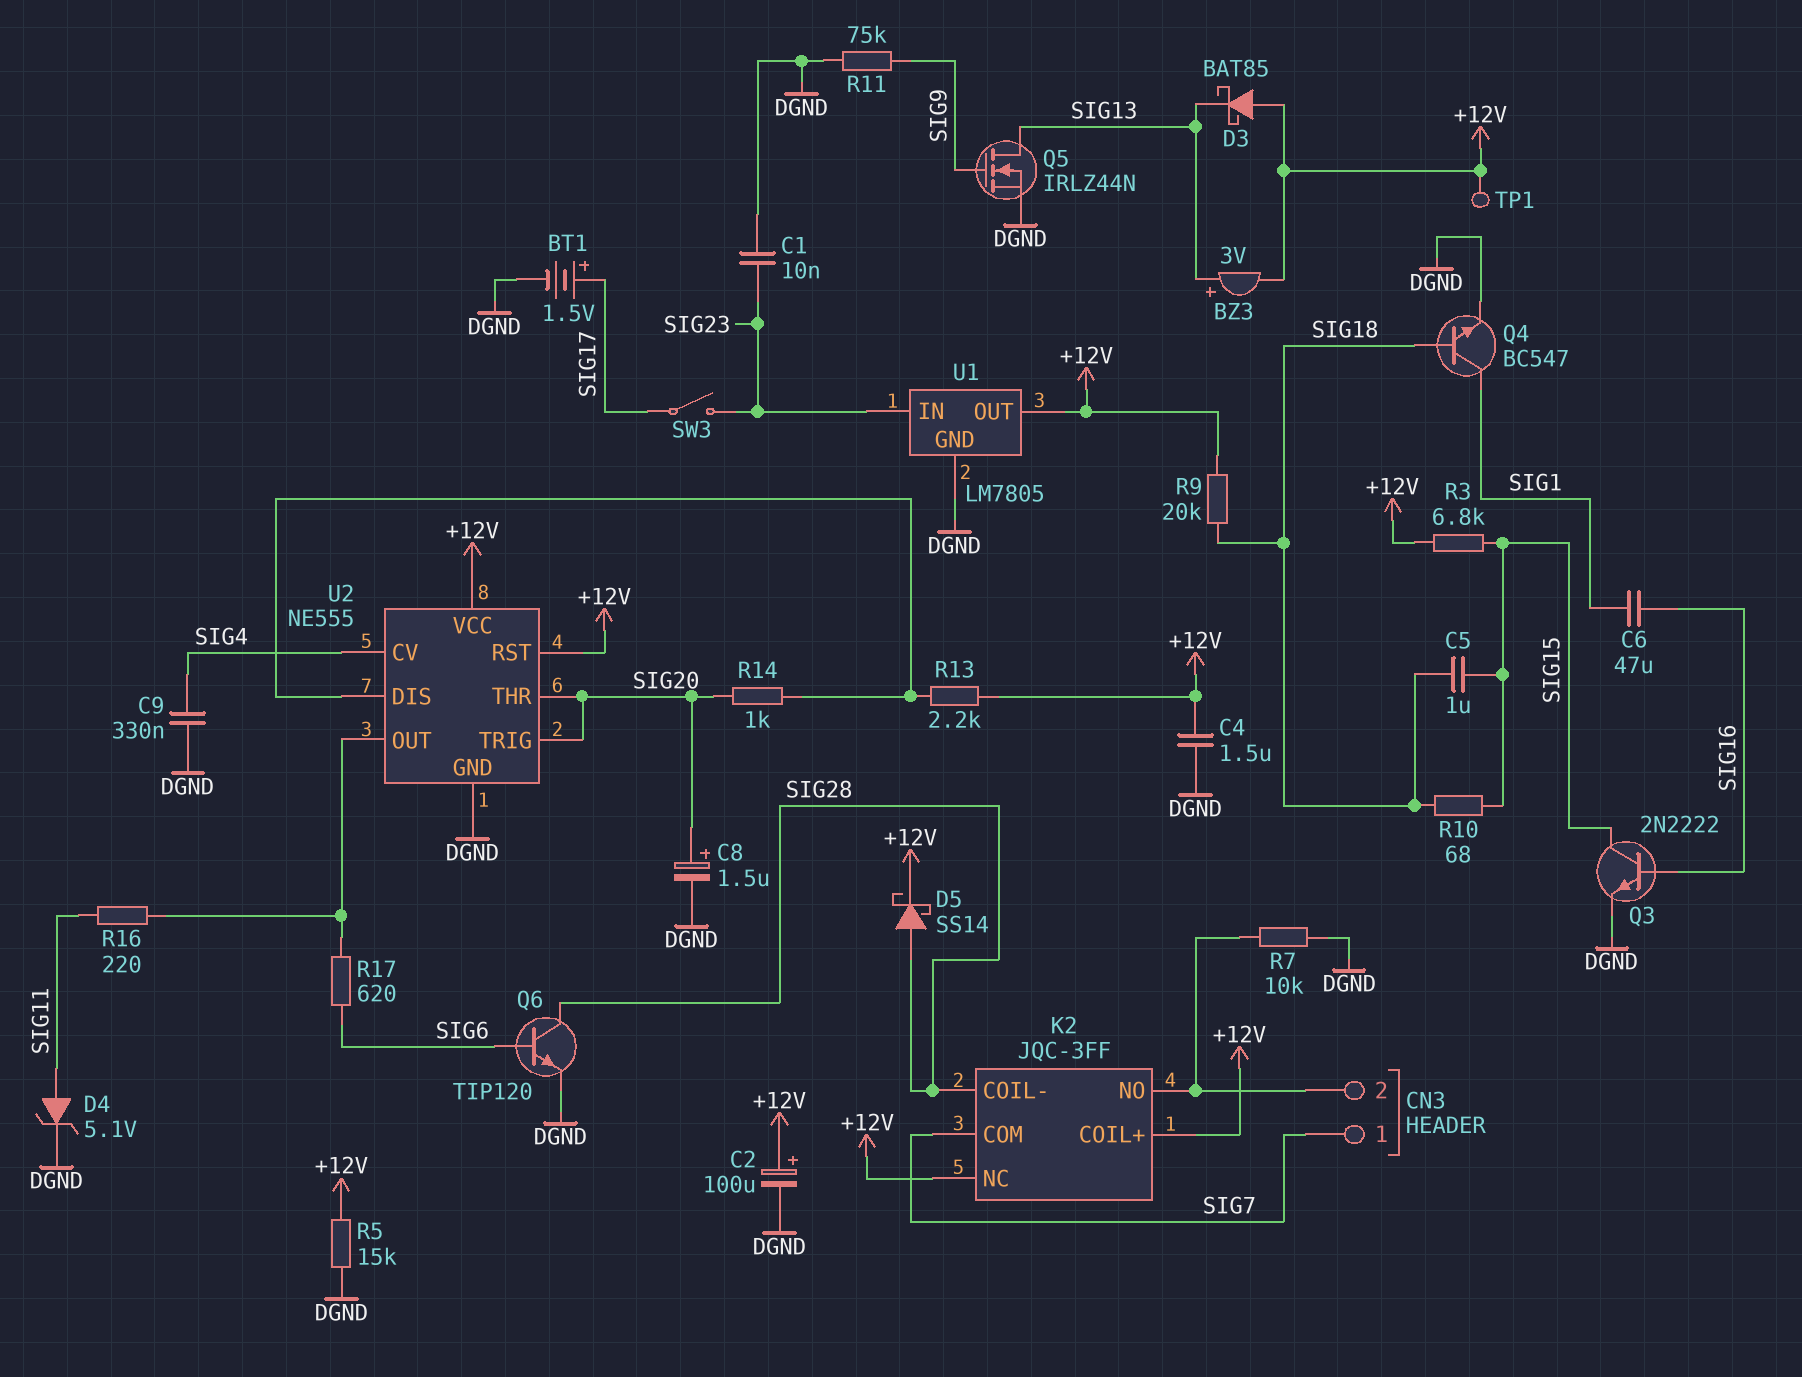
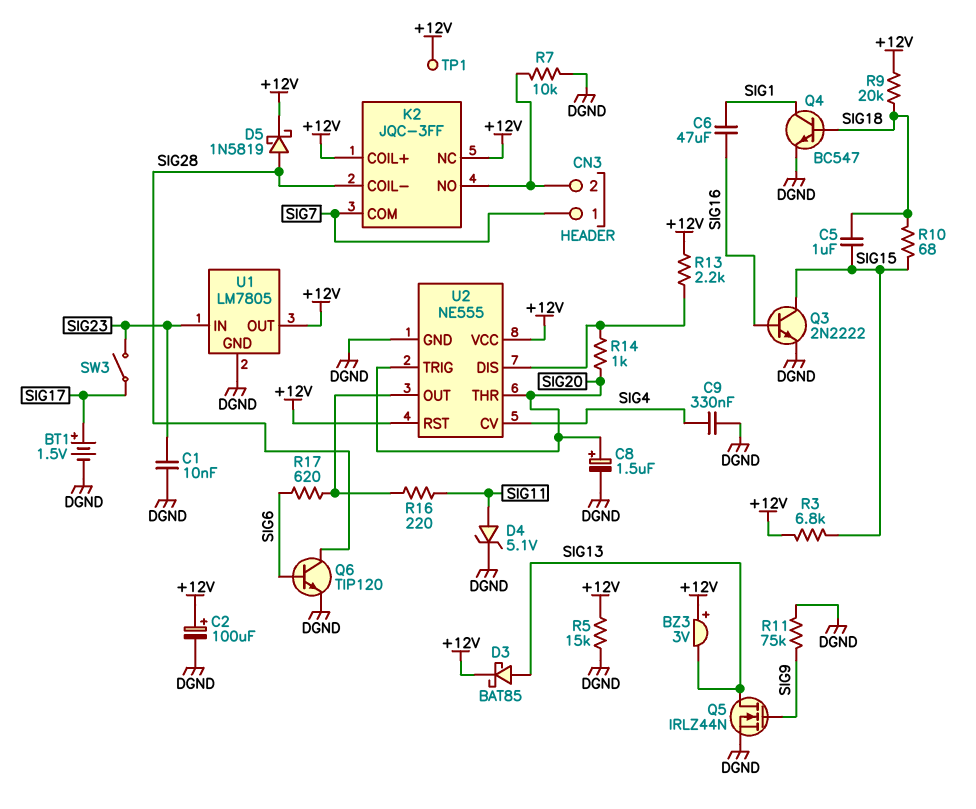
BZ3: buzzer 3V (plus SIG13, minus +12V) -> buzzer 3V (plus +12V, minus SIG13)
C4: 1.5uF (+12V, DGND) -> none
D3: schottky BAT85 (A +12V, K SIG13) -> schottky BAT85 (A SIG13, K +12V)
D5: schottky SS14 (A SIG28, K +12V) -> schottky 1N5819 (A SIG28, K +12V)

